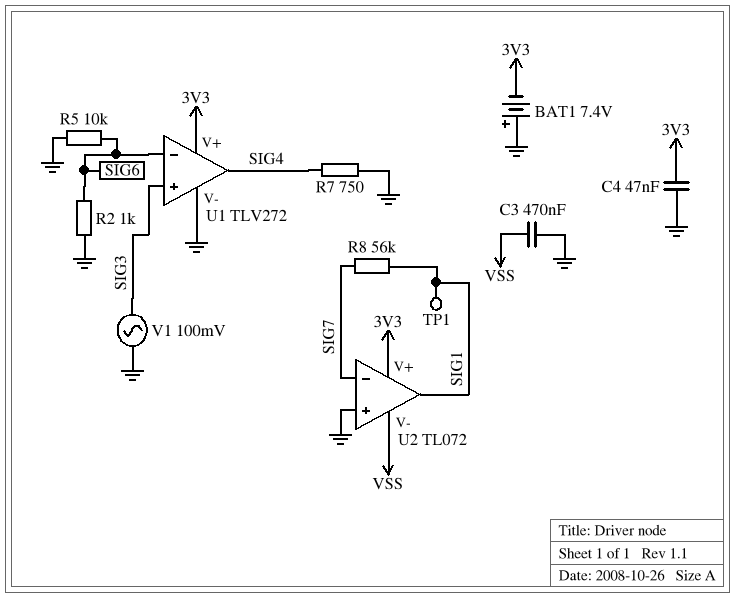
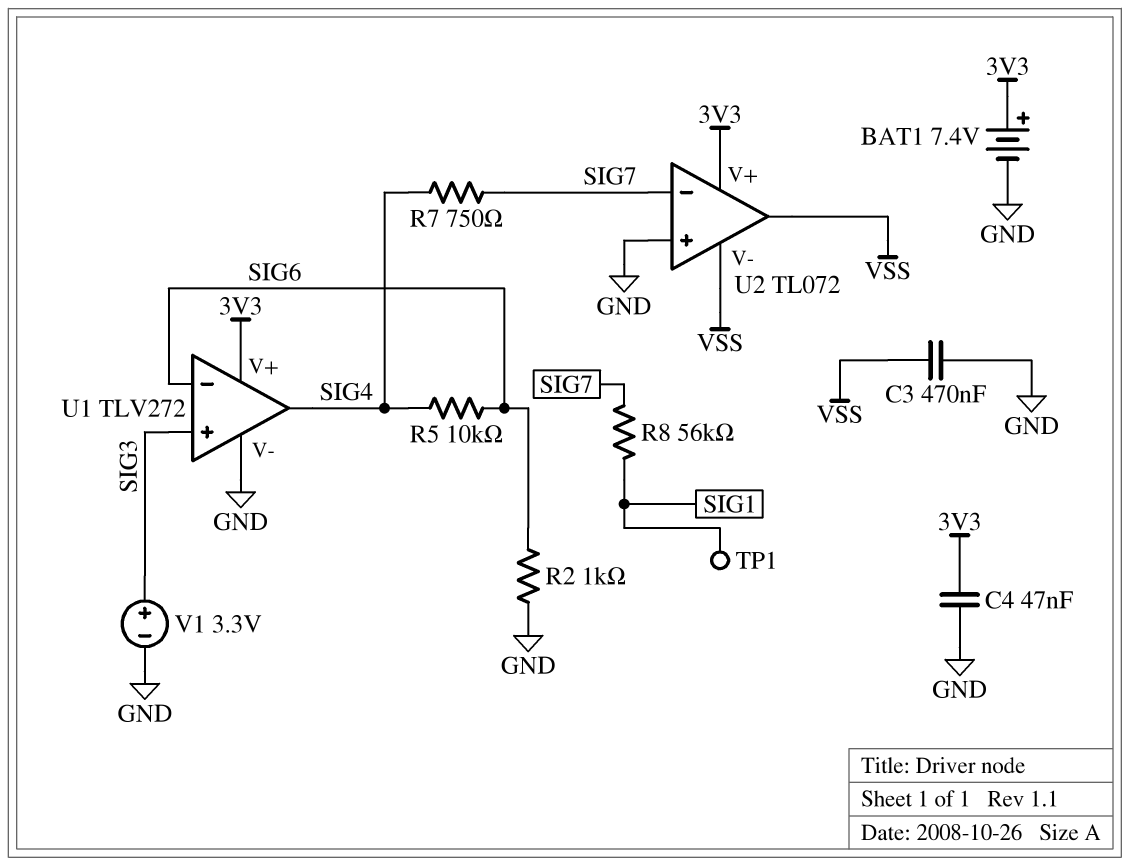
BAT1: 7.4V (plus GND, minus 3V3) -> 7.4V (plus 3V3, minus GND)
R5: 10k (GND, SIG6) -> 10k (SIG4, SIG6)
R7: 750 (GND, SIG4) -> 750 (SIG4, SIG7)
U2 pin out: SIG1 -> VSS
V1: AC 100mV (GND, SIG3) -> 3.3V (plus SIG3, minus GND)

